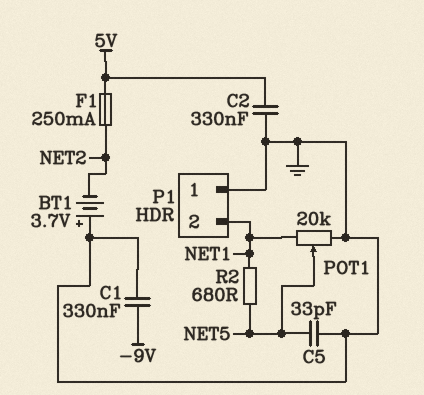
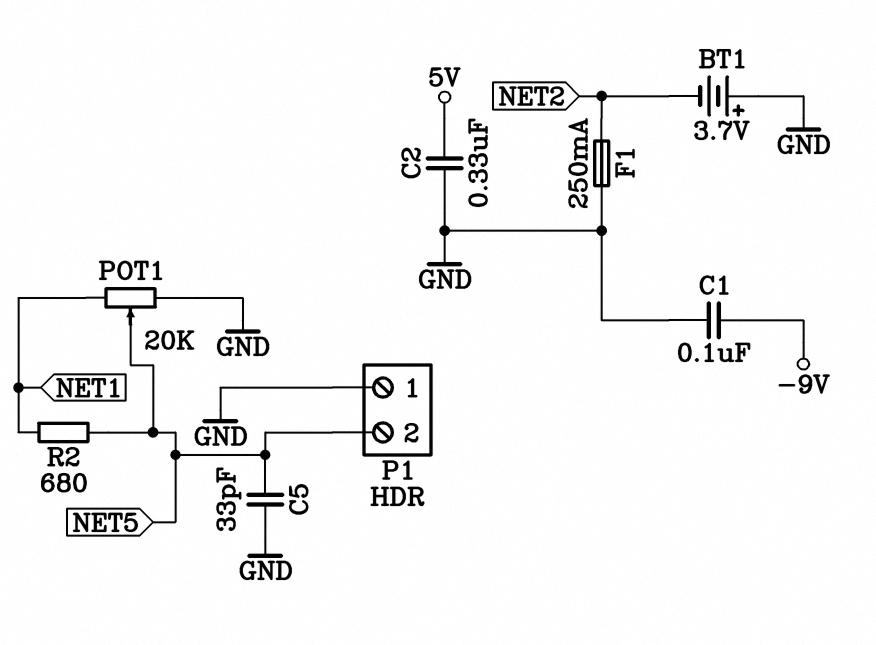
C1: 330nF (-9V, GND) -> 100nF (-9V, GND)
F1: 250mA (5V, NET2) -> 250mA (GND, NET2)
P1 pin 2: NET1 -> NET5

